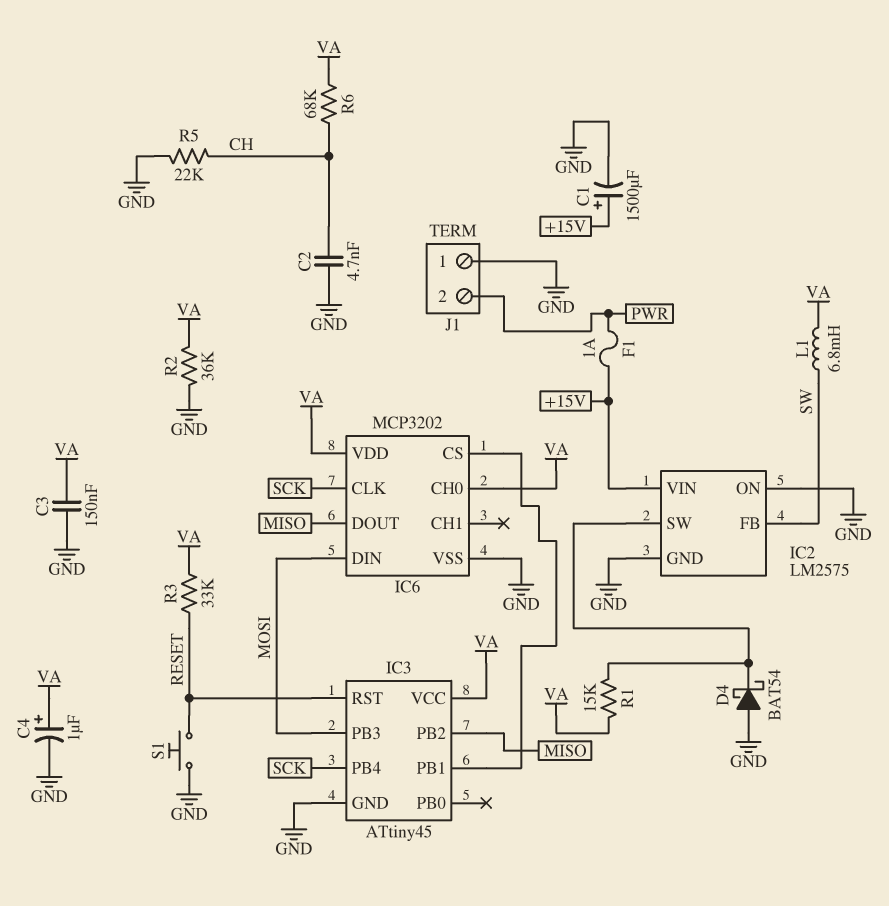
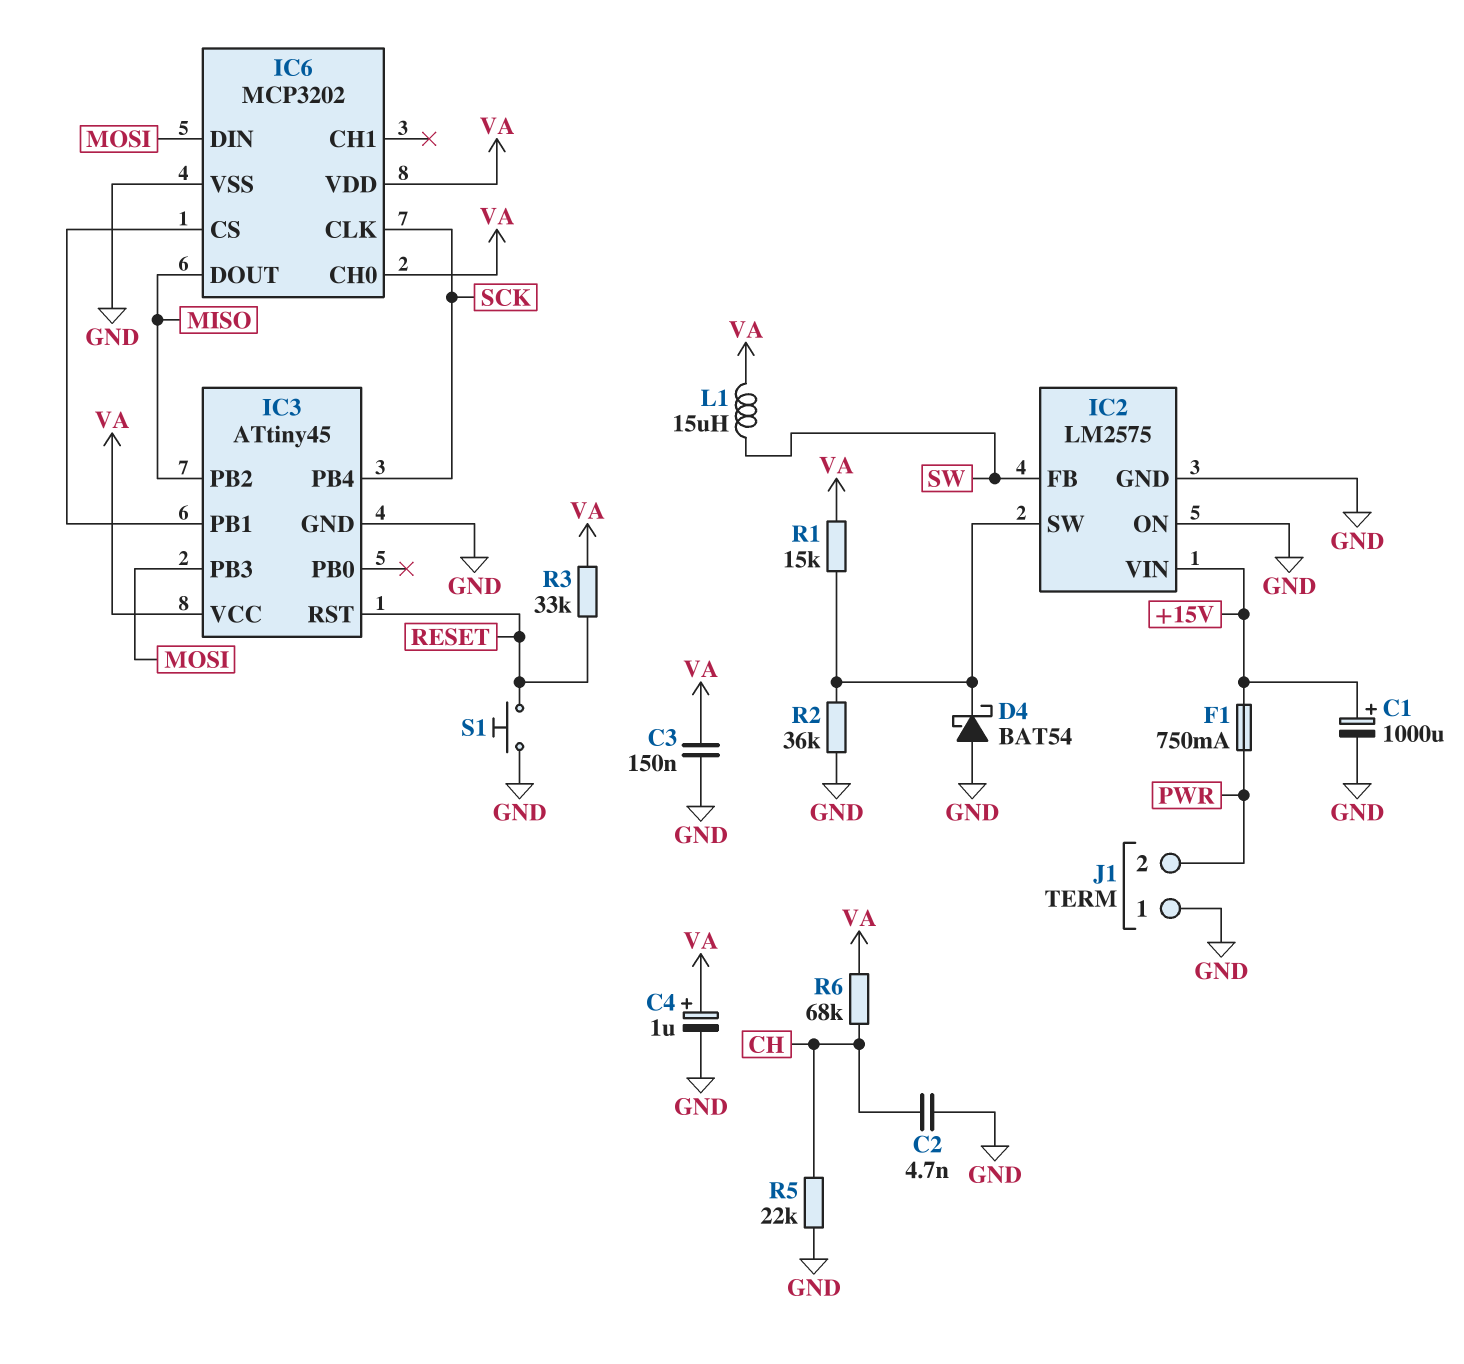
C1: 1500uF (plus +15V, minus GND) -> 1000uF (plus +15V, minus GND)
F1: 1A (+15V, PWR) -> 750mA (+15V, PWR)
L1: 6.8mH (SW, VA) -> 15uH (SW, VA)
R2: 36k (GND, VA) -> 36k (GND, IC2/SW)

